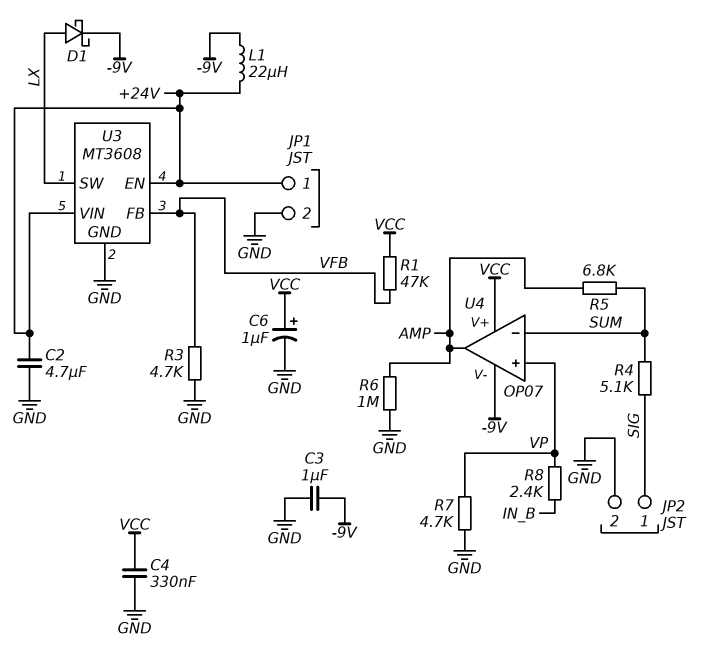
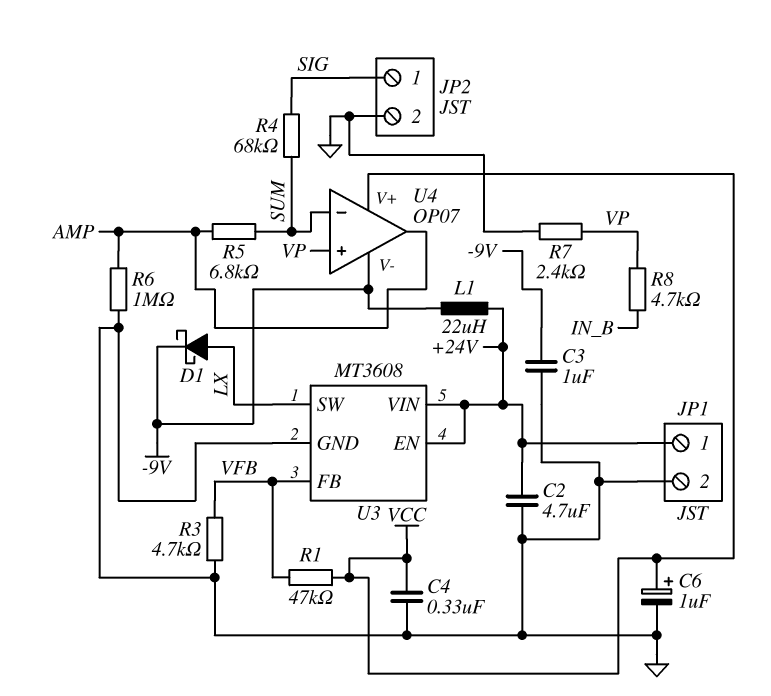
R4: 5.1k (SIG, SUM) -> 68k (SIG, SUM)
R7: 4.7k (GND, VP) -> 2.4k (GND, VP)
R8: 2.4k (IN_B, VP) -> 4.7k (IN_B, VP)

